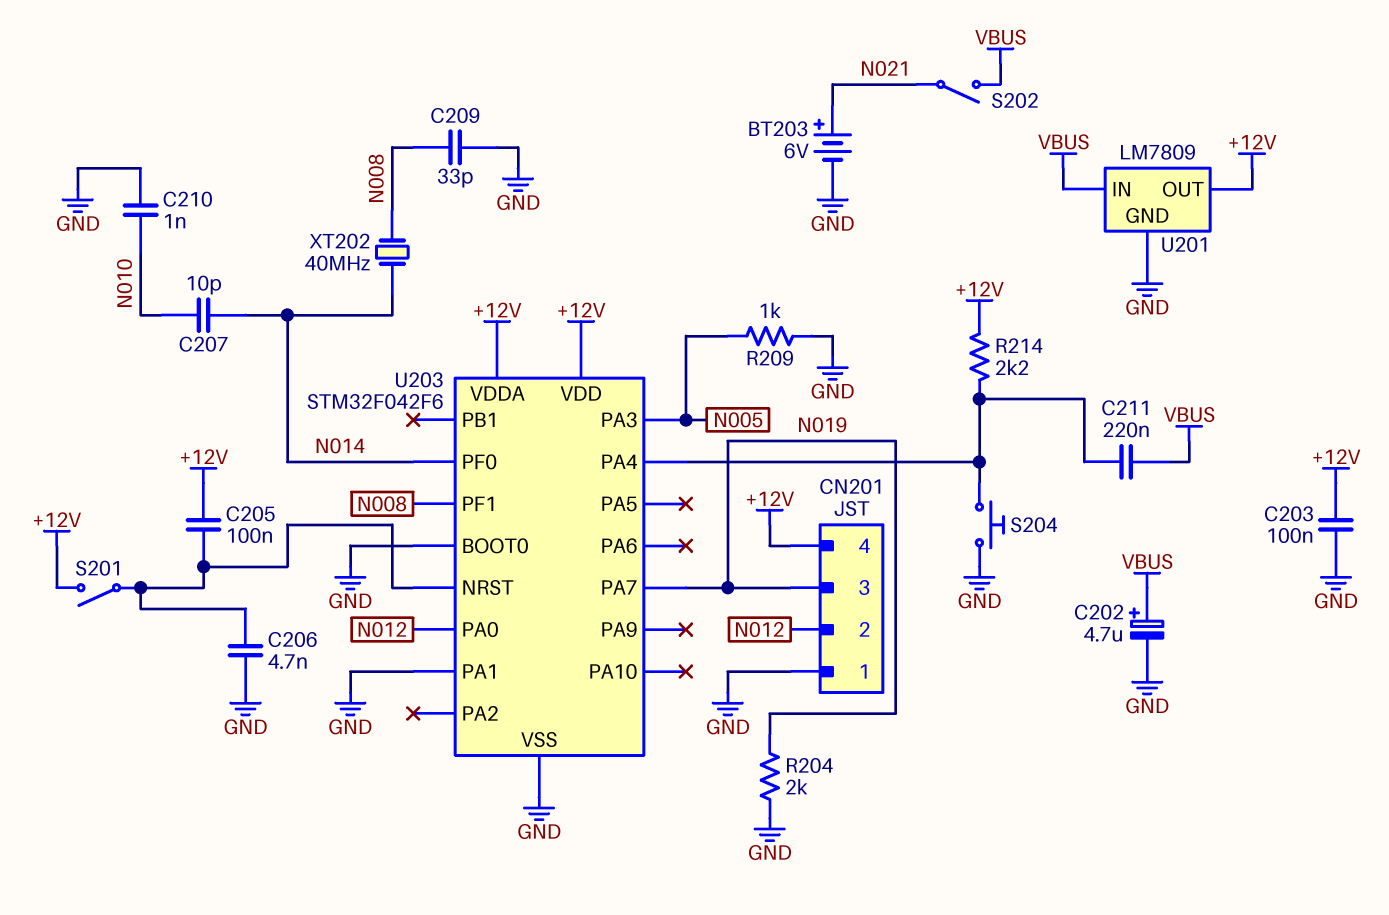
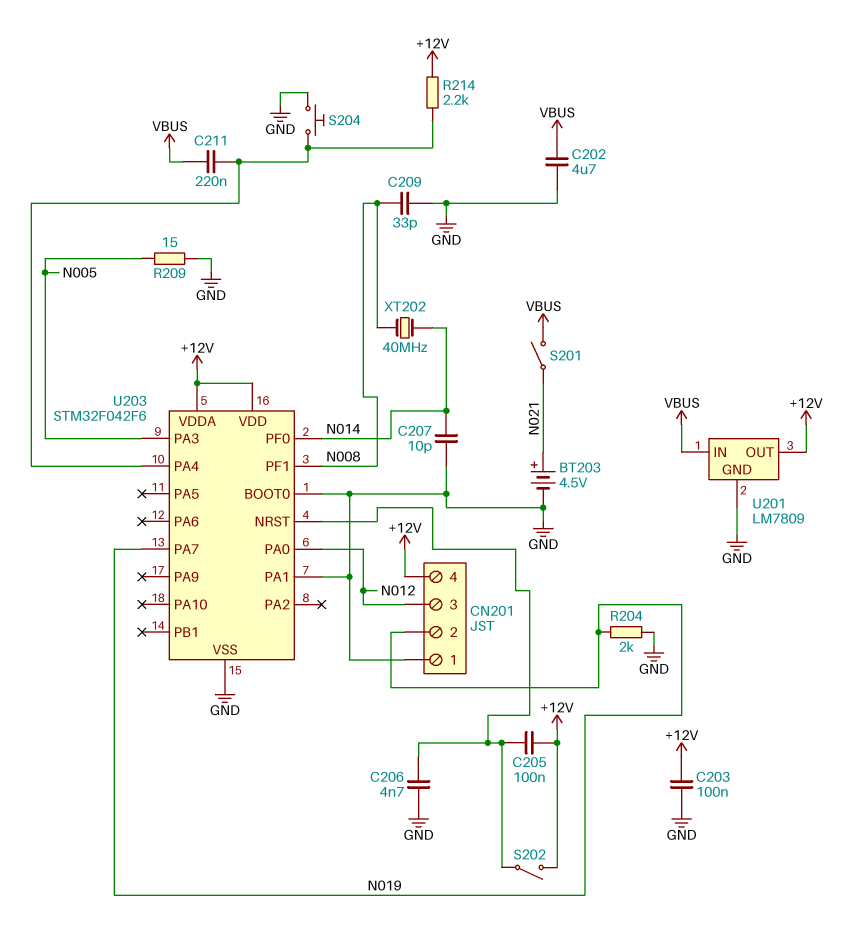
BT203: 6V (plus N021, minus GND) -> 4.5V (plus N021, minus GND)
C202: 4.7uF (plus VBUS, minus GND) -> 4.7uF (GND, VBUS)
C207: 10pF (N010, N014) -> 10pF (GND, N014)
C210: 1nF (GND, N010) -> none
CN201 pin 2: N012 -> N019
CN201 pin 3: N019 -> N012
R209: 1k (GND, N005) -> 15 (GND, N005)
S201: switch (+12V, U203/NRST) -> switch (N021, VBUS)
S202: switch (N021, VBUS) -> switch (+12V, U203/NRST)

